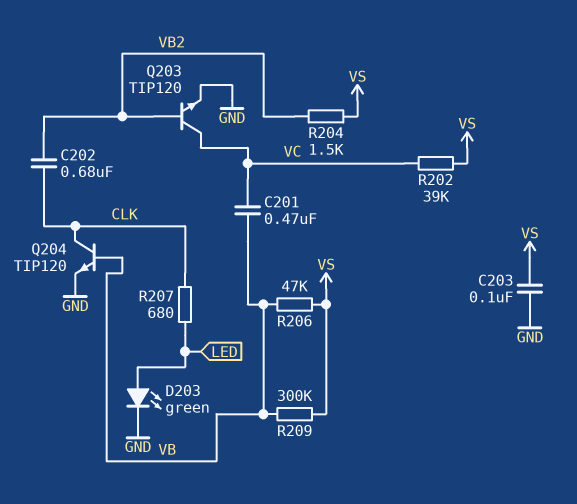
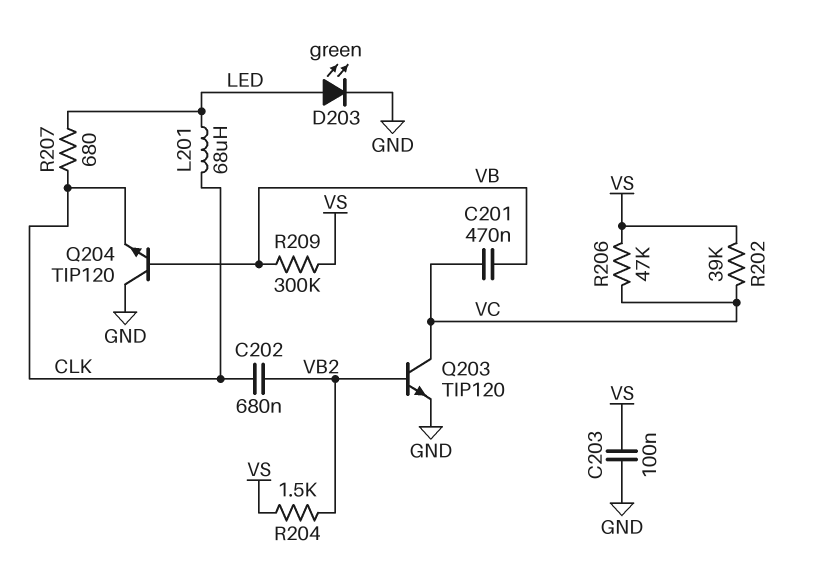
L201: none -> 68uH (CLK, LED)
Q204: NPN TIP120 (B VB, C CLK, E GND) -> NPN TIP120 (B VB, C GND, E CLK)
R206: 47k (VB, VS) -> 47k (VC, VS)

